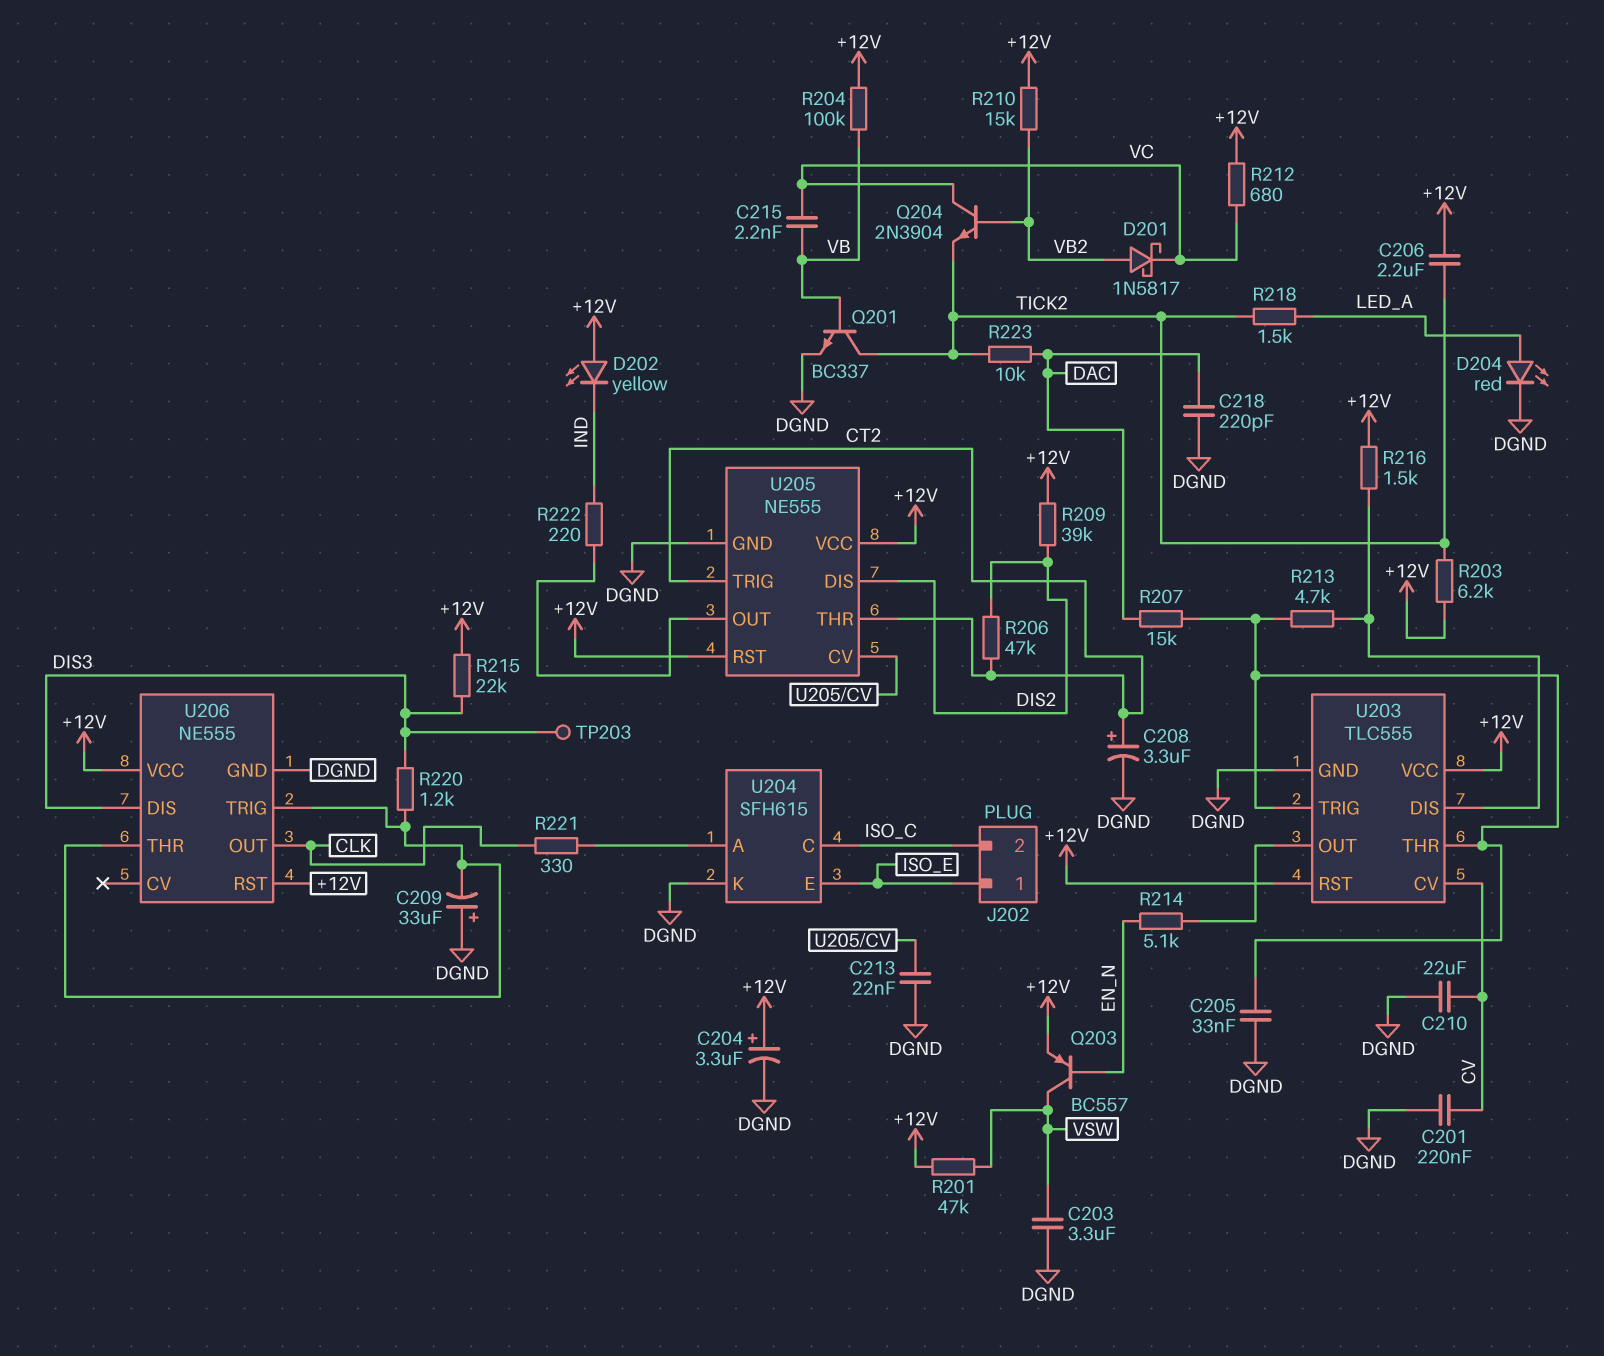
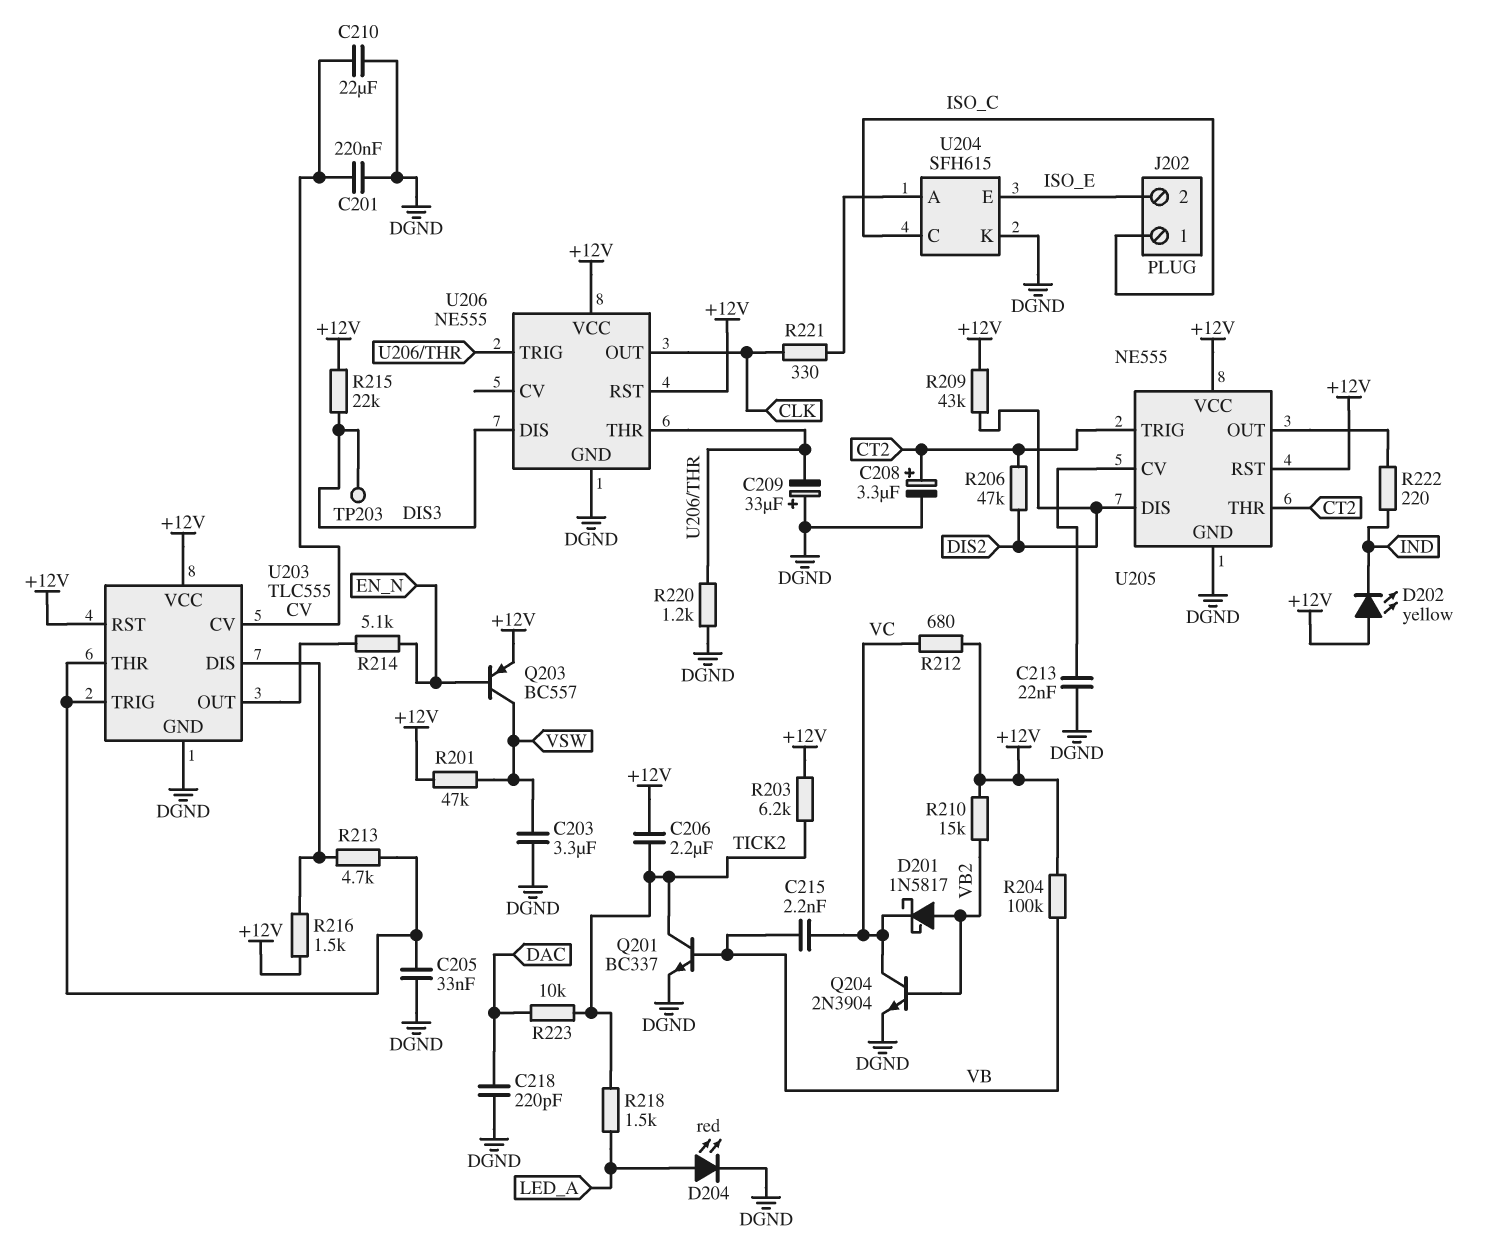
C204: 3.3uF (plus +12V, minus DGND) -> none
J202 pin 1: ISO_E -> ISO_C
J202 pin 2: ISO_C -> ISO_E
Q204: NPN 2N3904 (B VB2, C VC, E TICK2) -> NPN 2N3904 (B VB2, C VC, E DGND)
R207: 15k (DAC, U203/THR) -> none
R209: 39k (+12V, DIS2) -> 43k (+12V, DIS2)
R220: 1.2k (DIS3, U206/THR) -> 1.2k (DGND, U206/THR)

